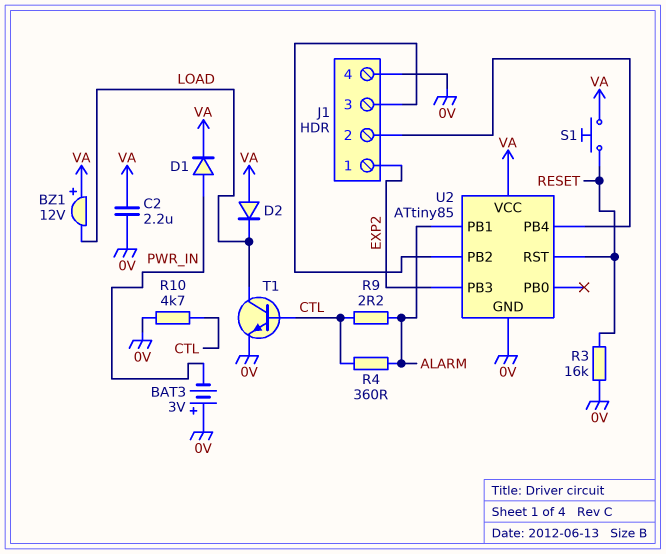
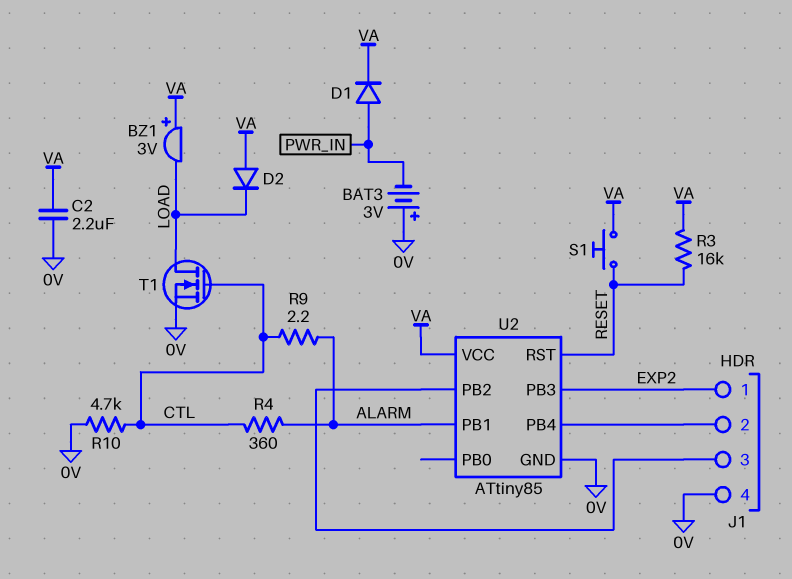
BZ1: buzzer 12V (plus VA, minus LOAD) -> buzzer 3V (plus VA, minus LOAD)
R3: 16k (0V, RESET) -> 16k (RESET, VA)
T1: NPN (B CTL, C LOAD, E 0V) -> NMOS (G CTL, D LOAD, S 0V)

